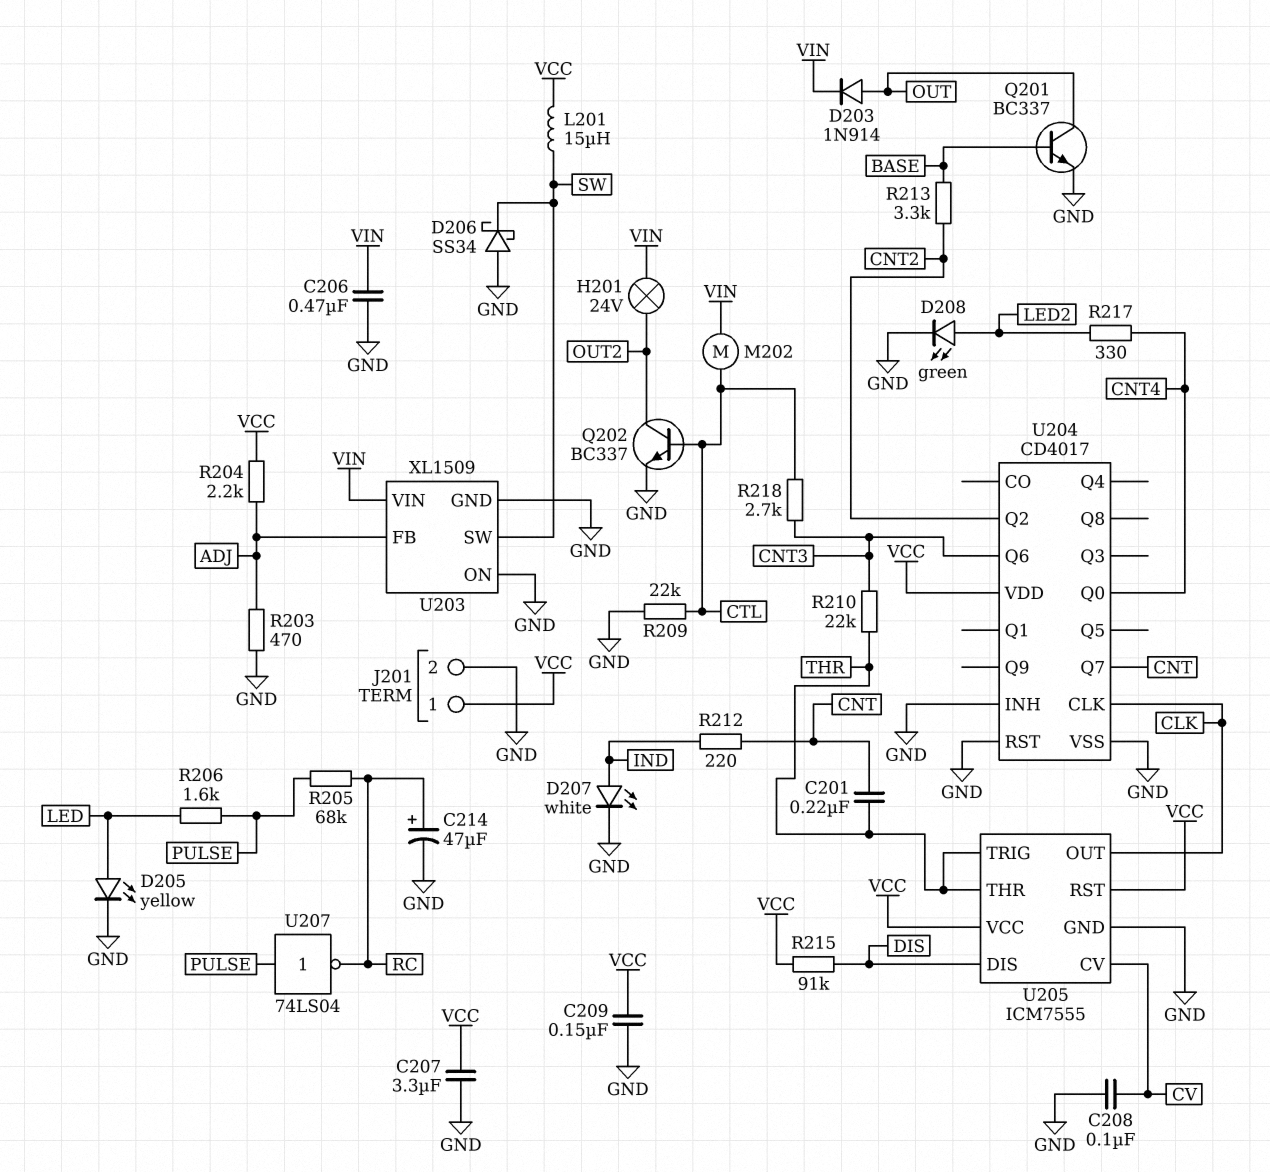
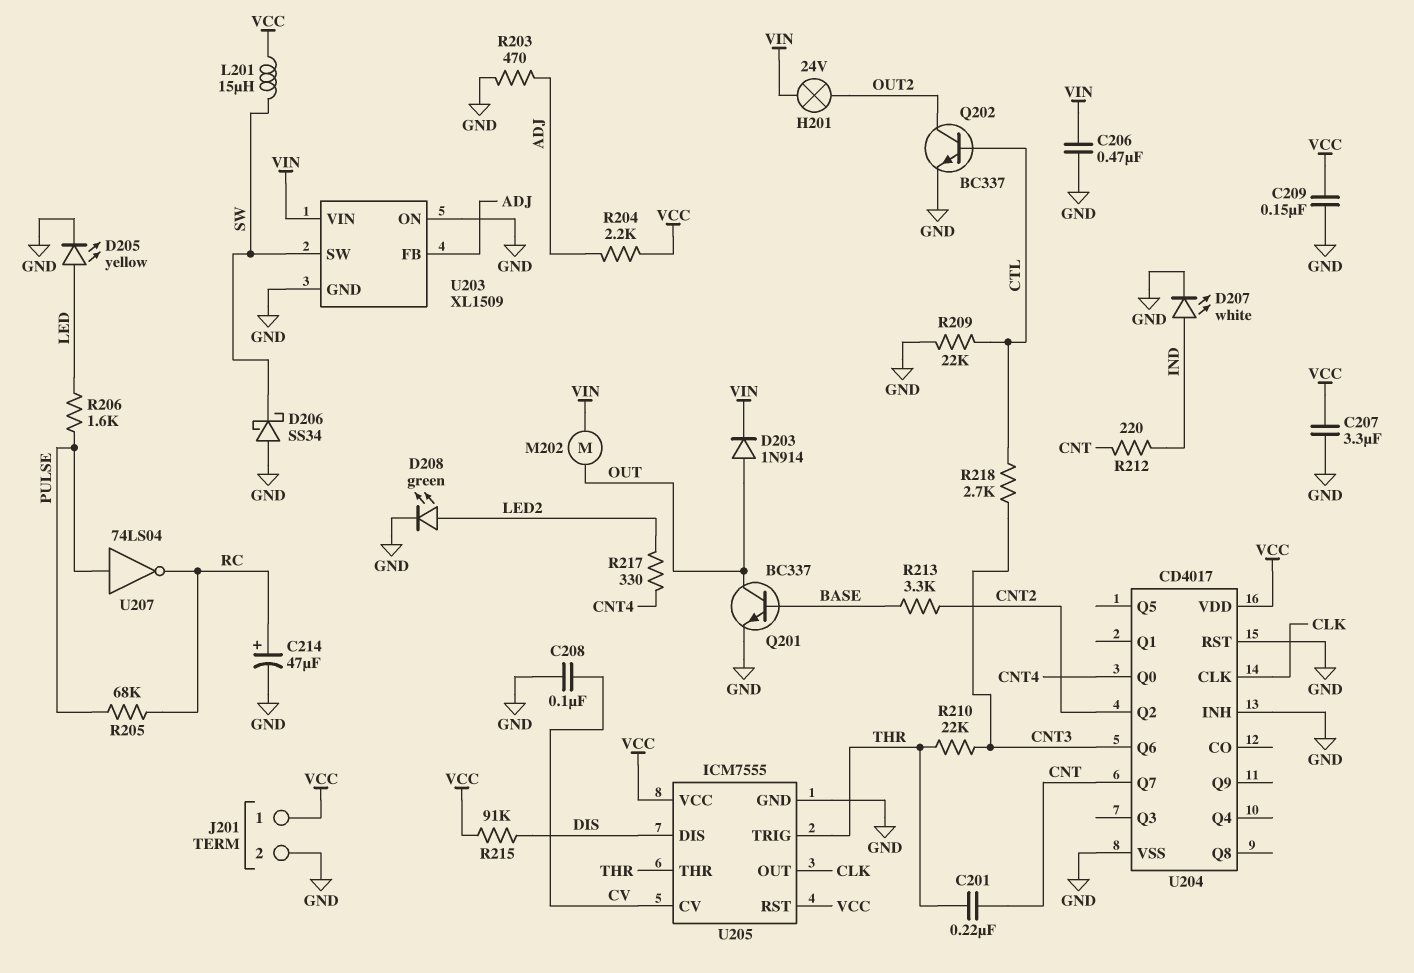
M202: motor (CTL, VIN) -> motor (OUT, VIN)

